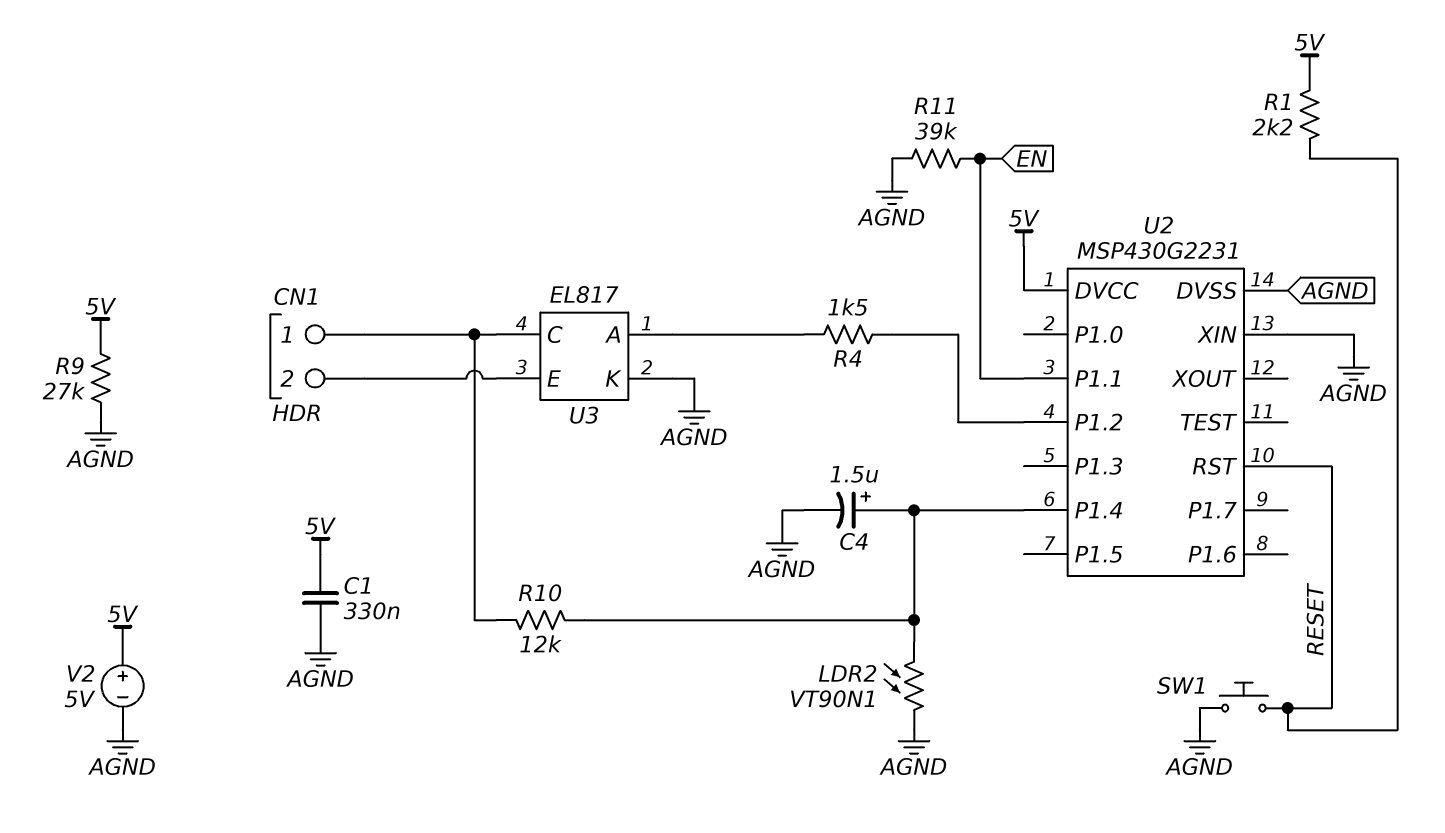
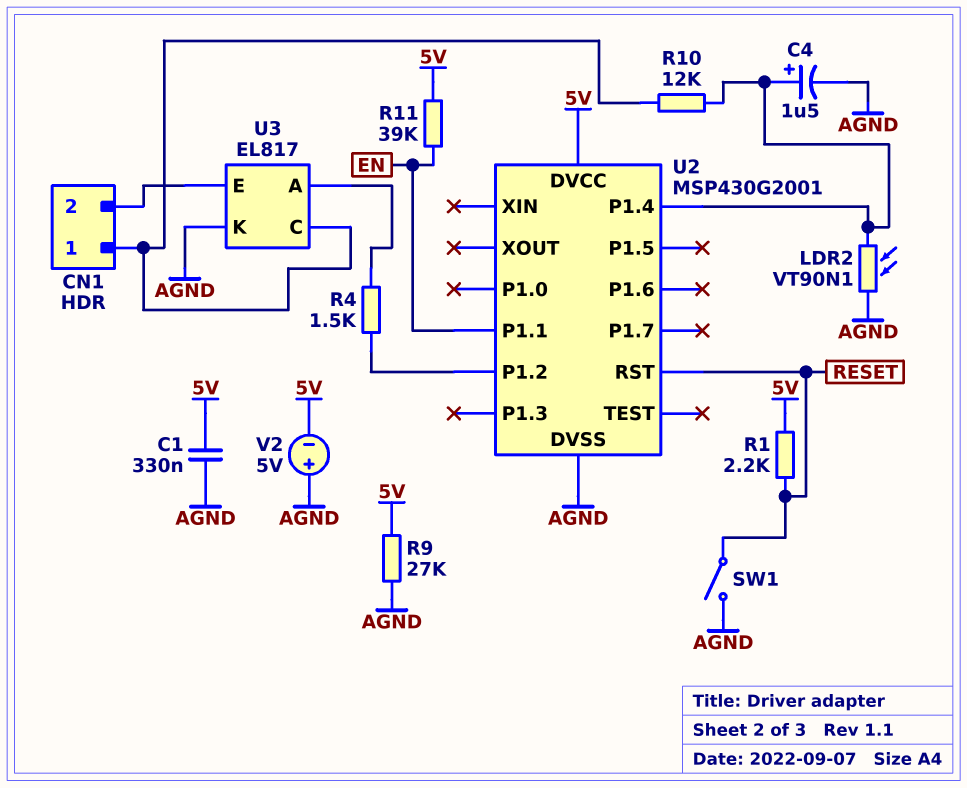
R11: 39k (AGND, EN) -> 39k (5V, EN)
SW1: button (AGND, RESET) -> switch (AGND, RESET)
U2: MSP430G2231 -> MSP430G2001
U2 pin XIN: AGND -> none
V2: 5V (plus 5V, minus AGND) -> 5V (plus AGND, minus 5V)

